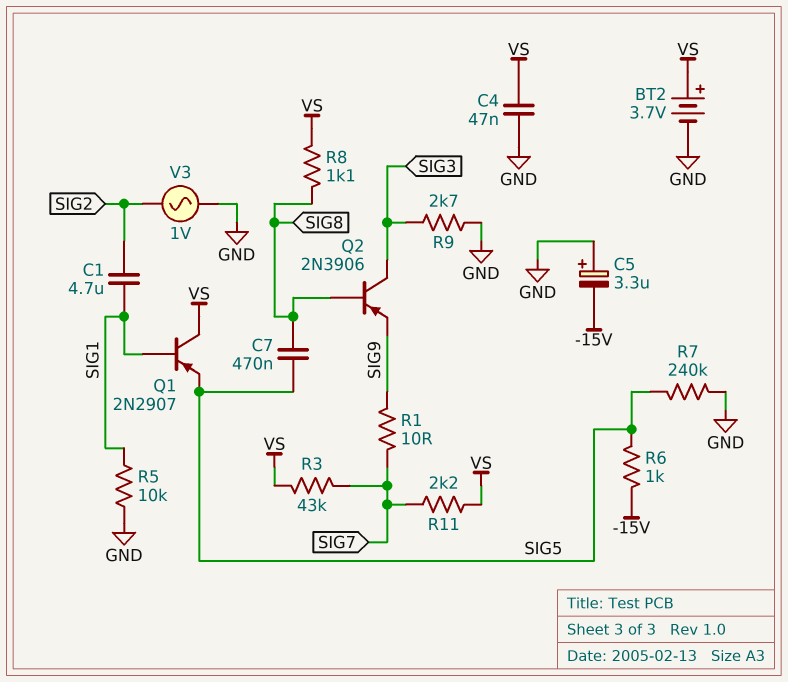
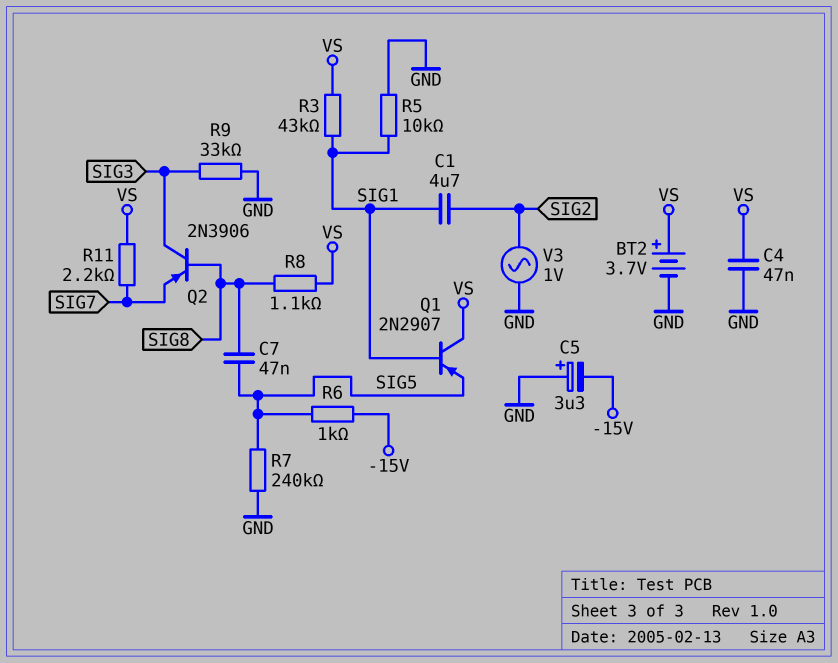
C7: 470nF (SIG5, SIG8) -> 47nF (SIG5, SIG8)
Q2: PNP 2N3906 (B SIG8, C SIG3, E SIG9) -> PNP 2N3906 (B SIG8, C SIG3, E SIG7)
R1: 10 (SIG7, SIG9) -> none
R3: 43k (SIG7, VS) -> 43k (SIG1, VS)
R9: 2.7k (GND, SIG3) -> 33k (GND, SIG3)

